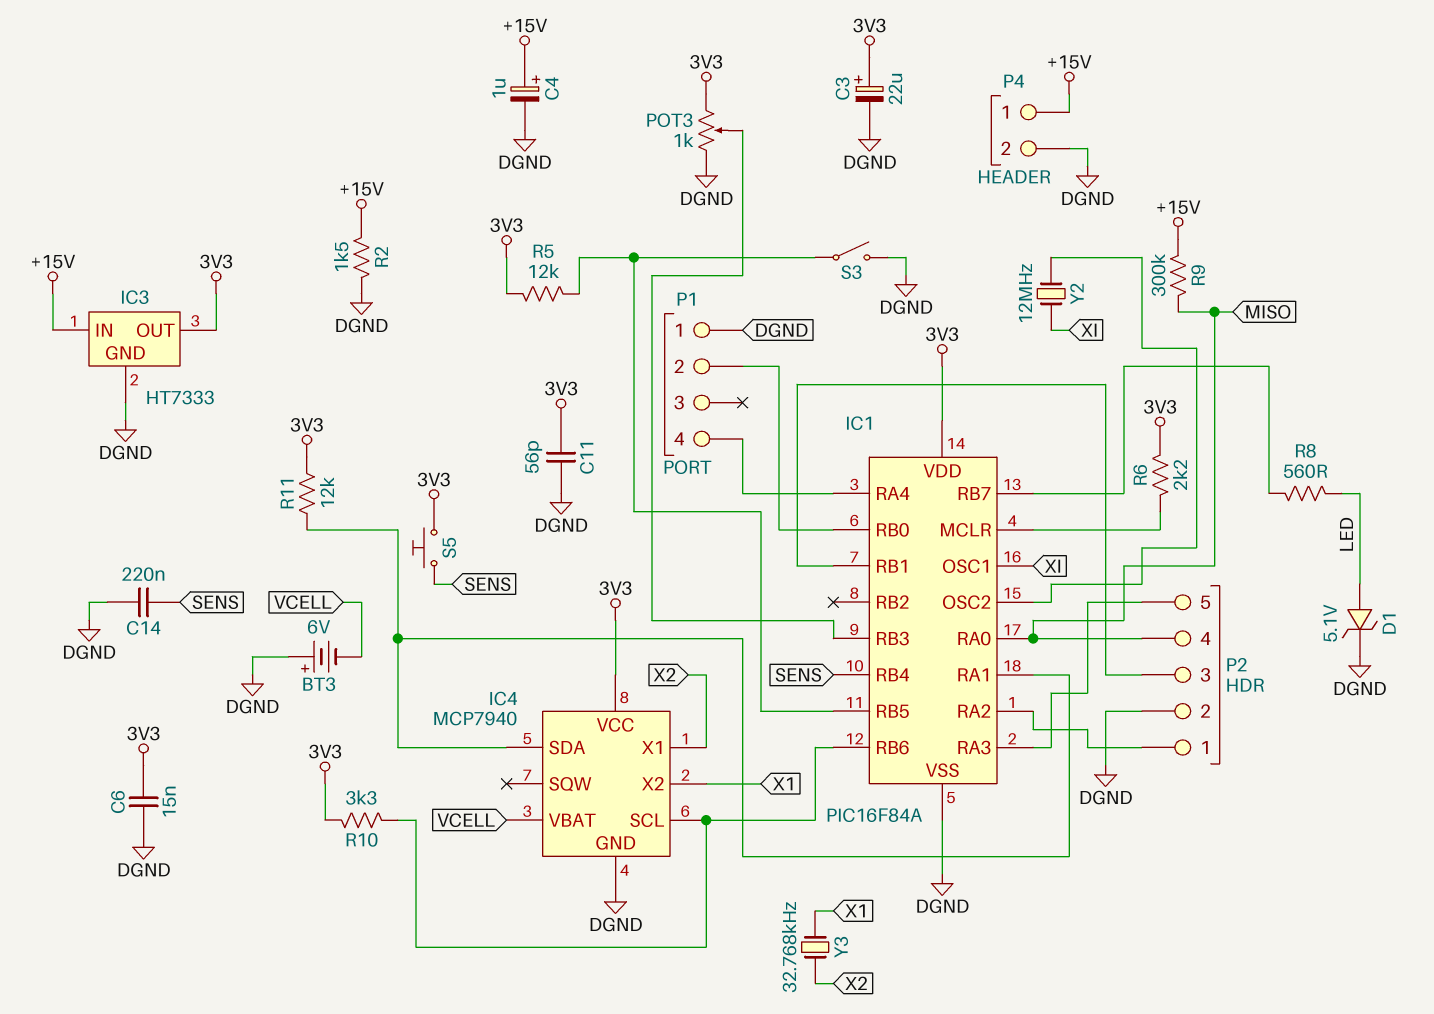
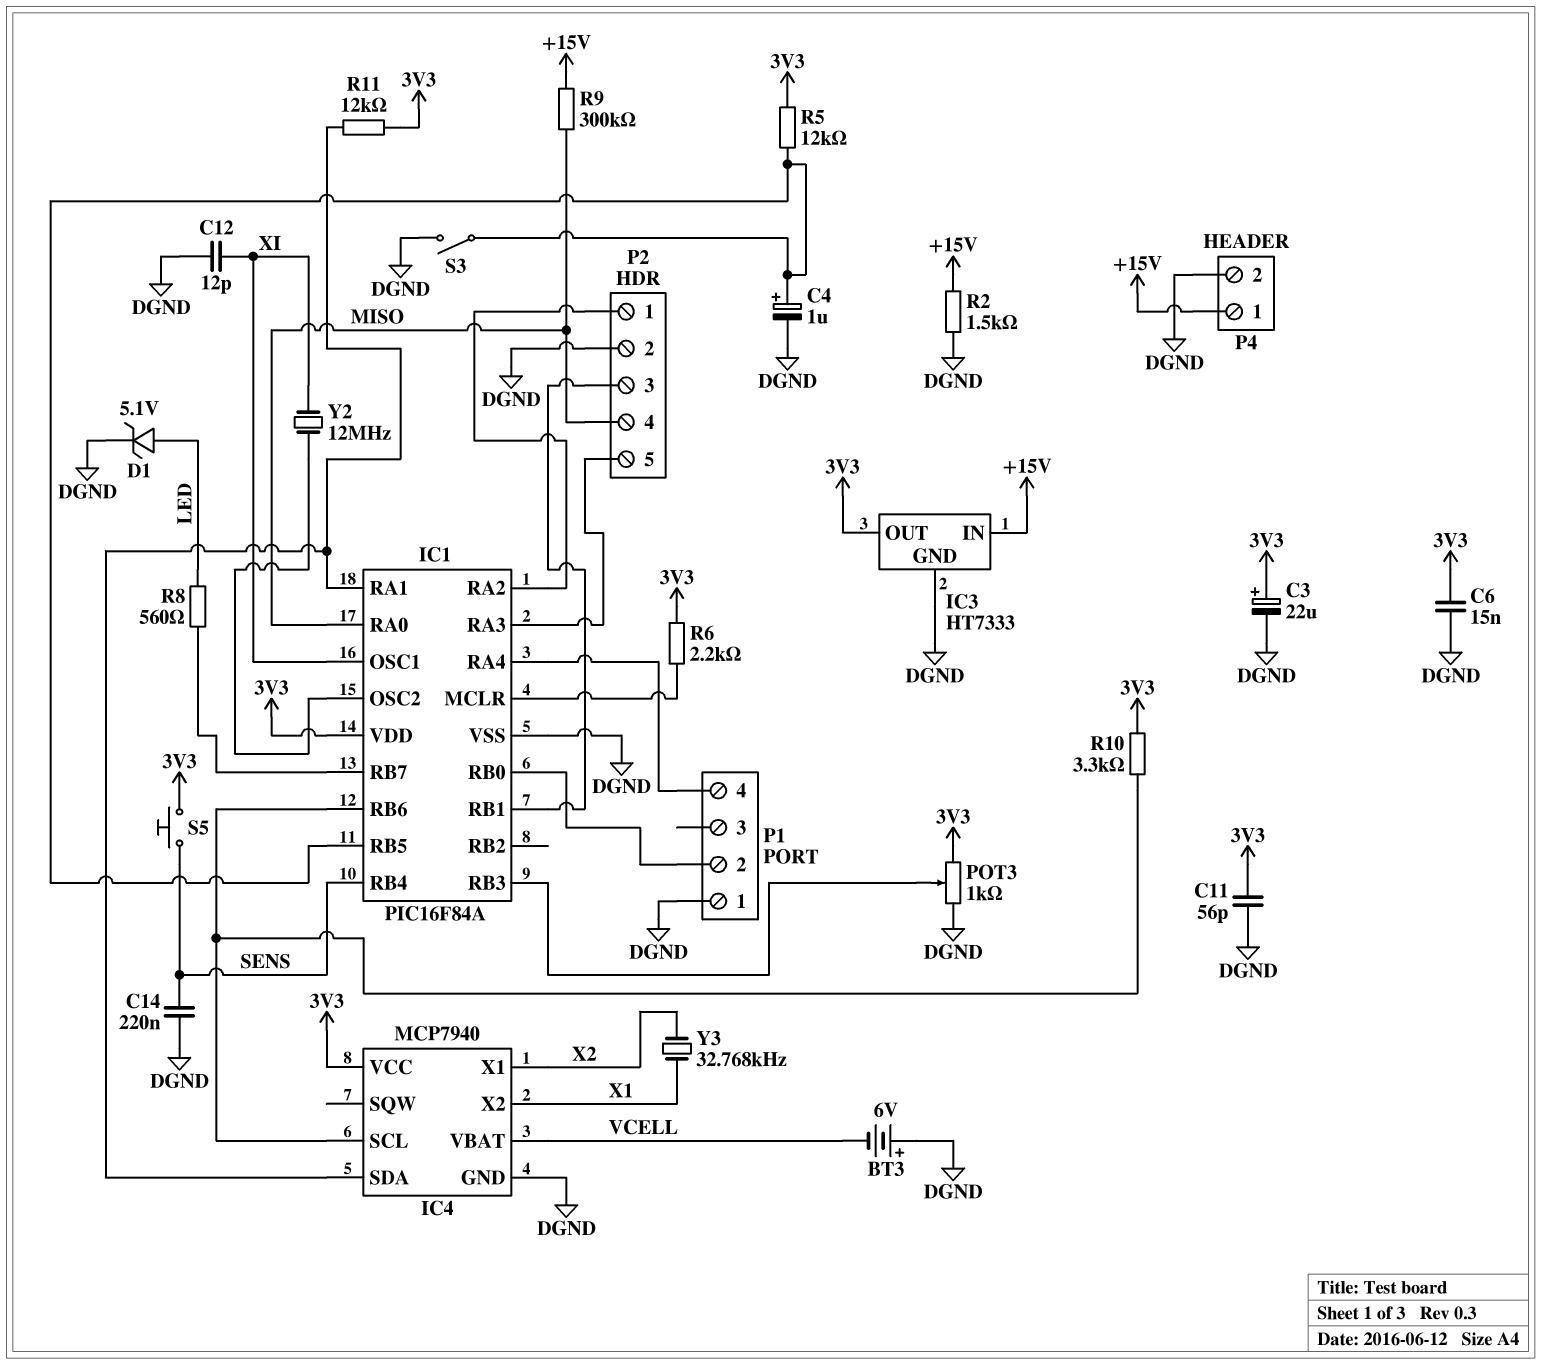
C4: 1uF (plus +15V, minus DGND) -> 1uF (plus IC1/RB5, minus DGND)
C12: none -> 12pF (DGND, XI)

